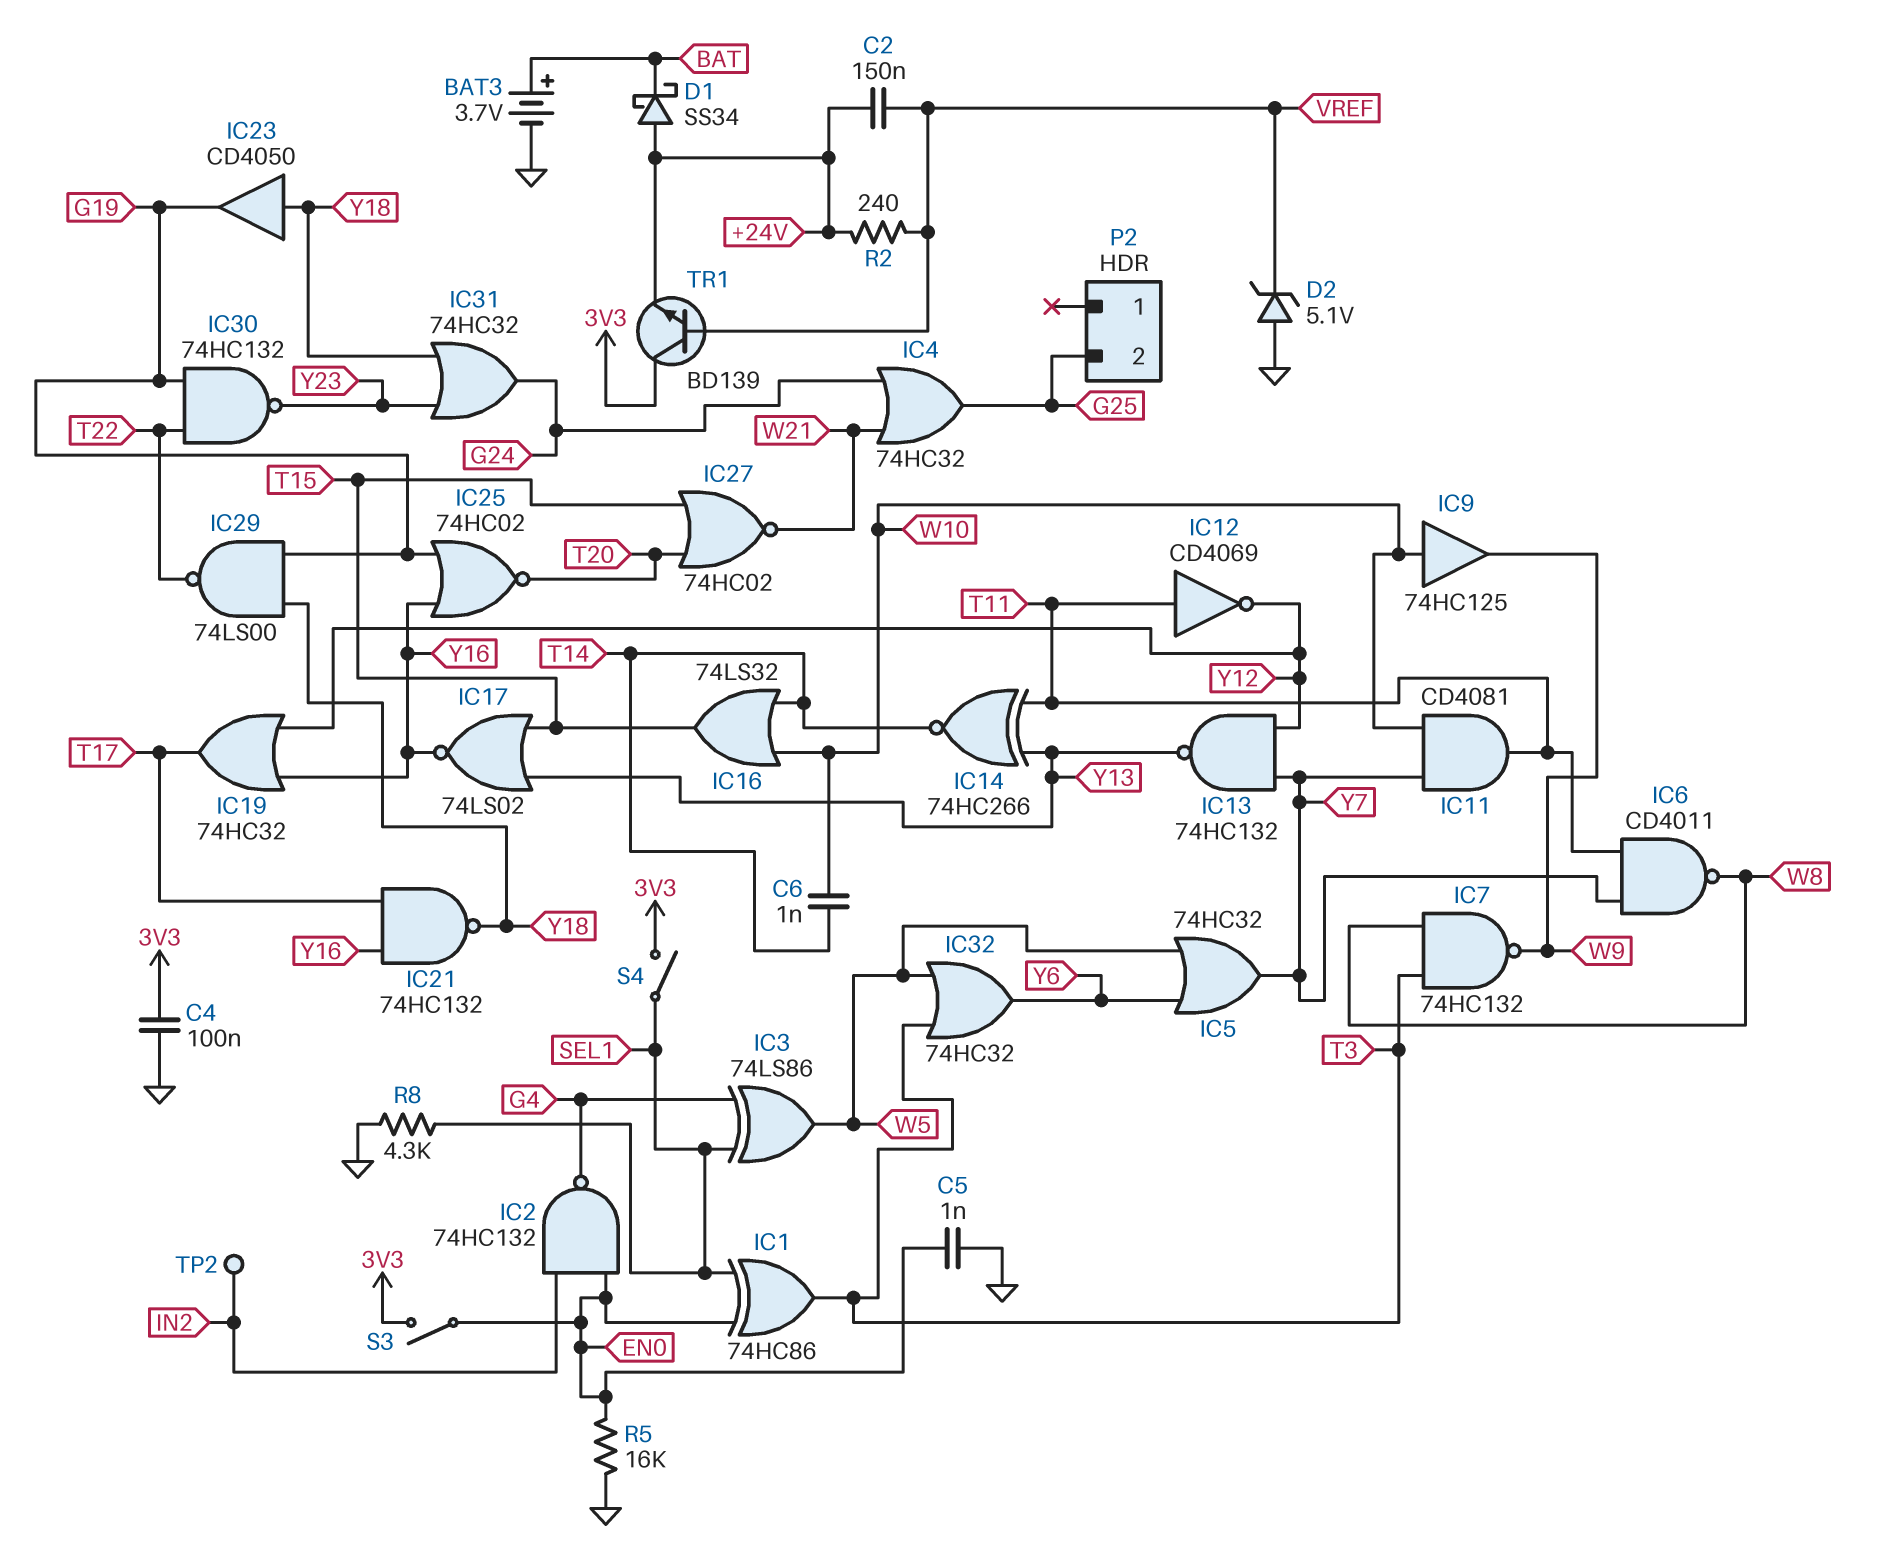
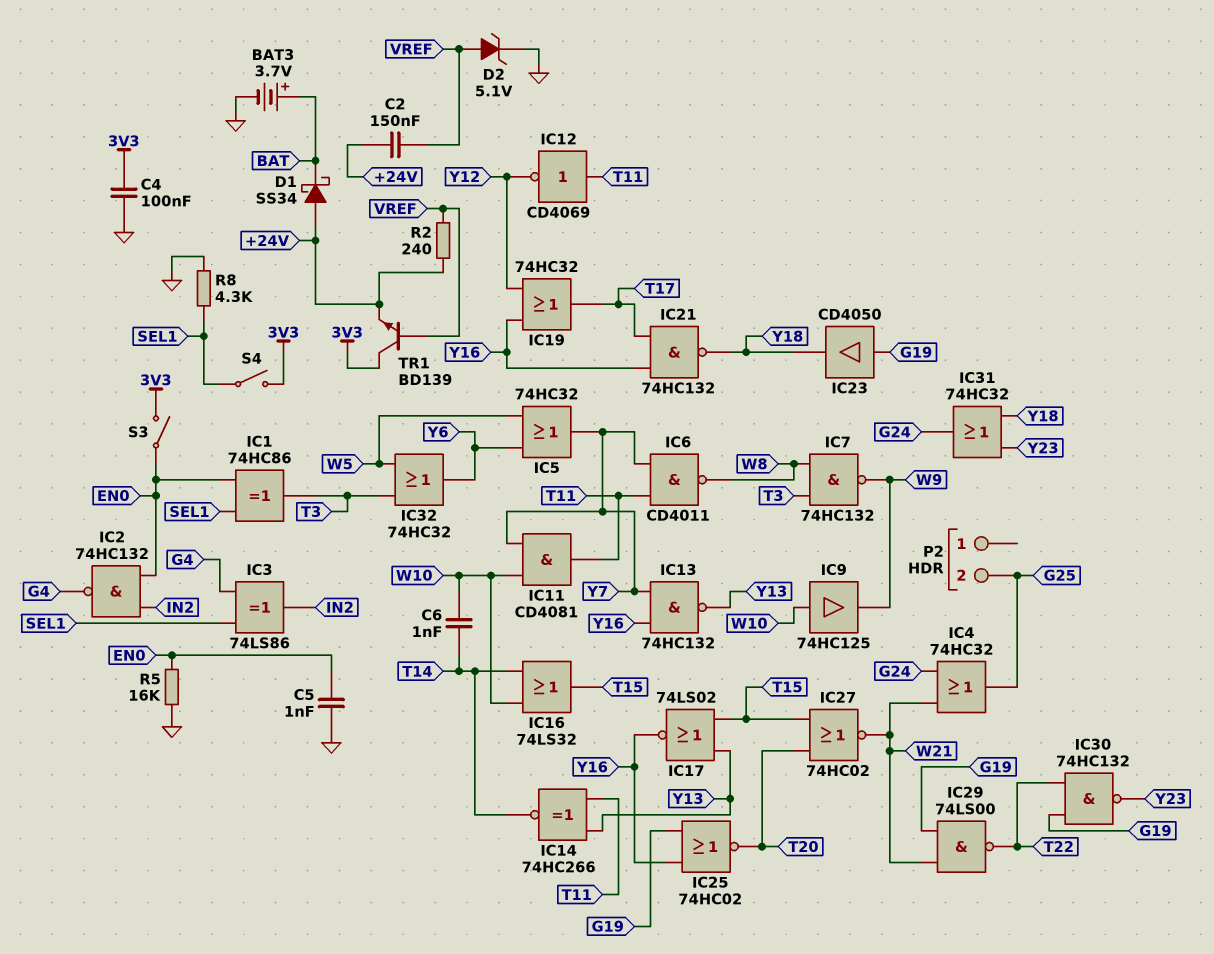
D2: zener 5.1V (A GND, K VREF) -> zener 5.1V (A VREF, K GND)
IC3: XOR 74LS86 (in G4, in SEL1, out W5) -> XOR 74LS86 (in G4, in SEL1, out IN2)
IC13: NAND 74HC132 (in Y7, in Y12, out Y13) -> NAND 74HC132 (in Y7, in Y16, out Y13)
IC23: buffer CD4050 (in Y18, out G19) -> buffer CD4050 (in G19, out Y18)
IC29: NAND 74LS00 (in G19, in Y18, out T22) -> NAND 74LS00 (in G19, in W21, out T22)
TP2: test point (IN2) -> none

